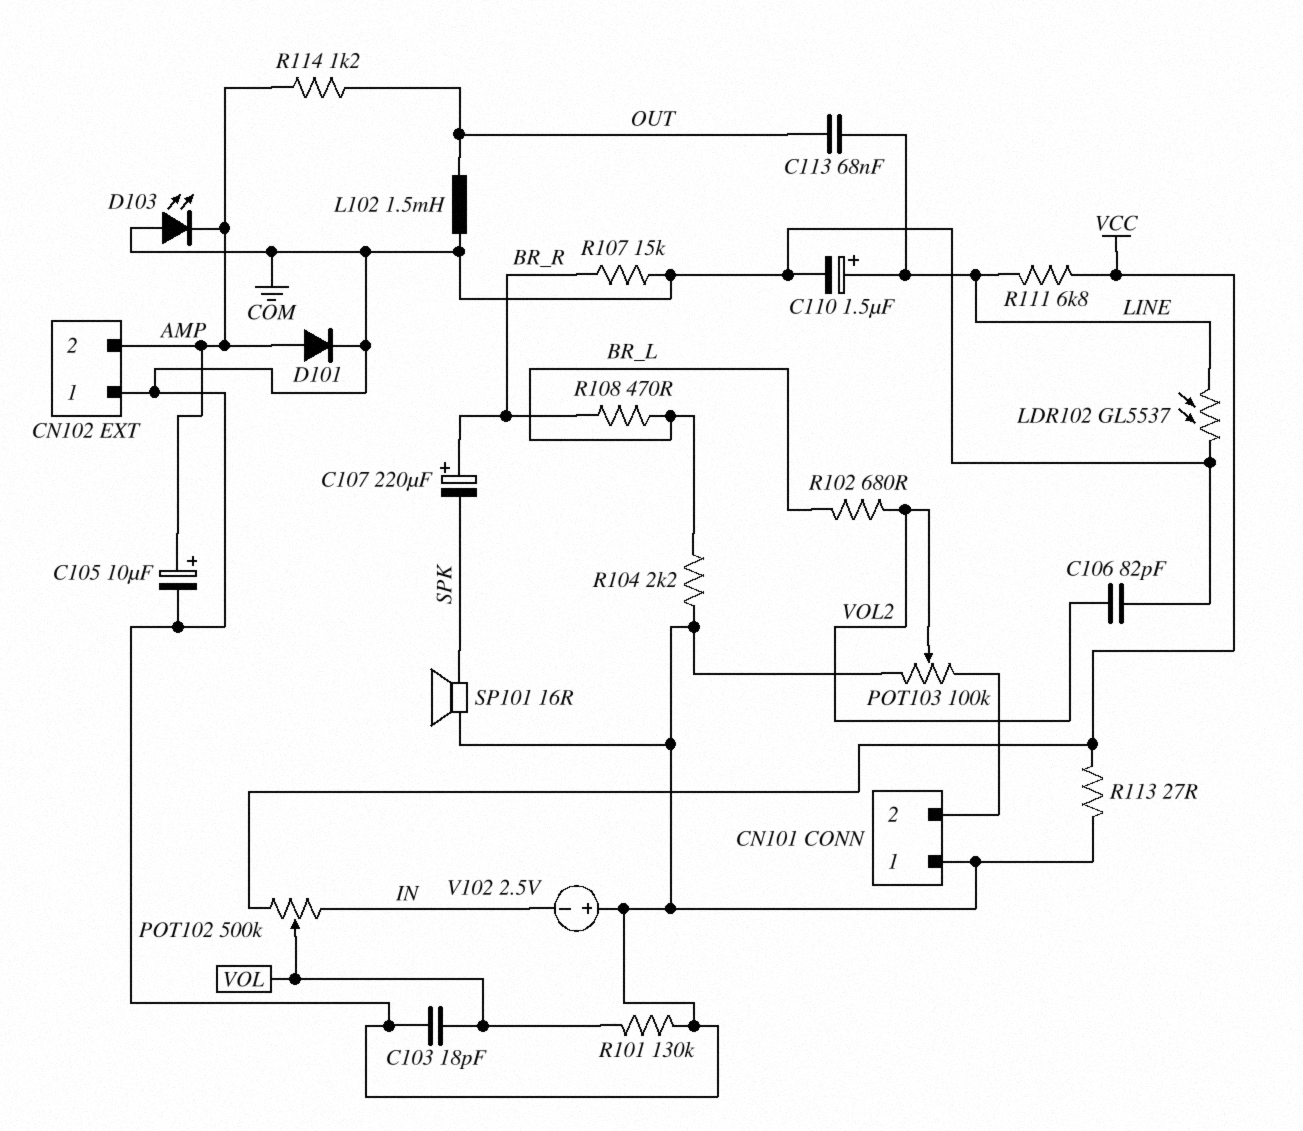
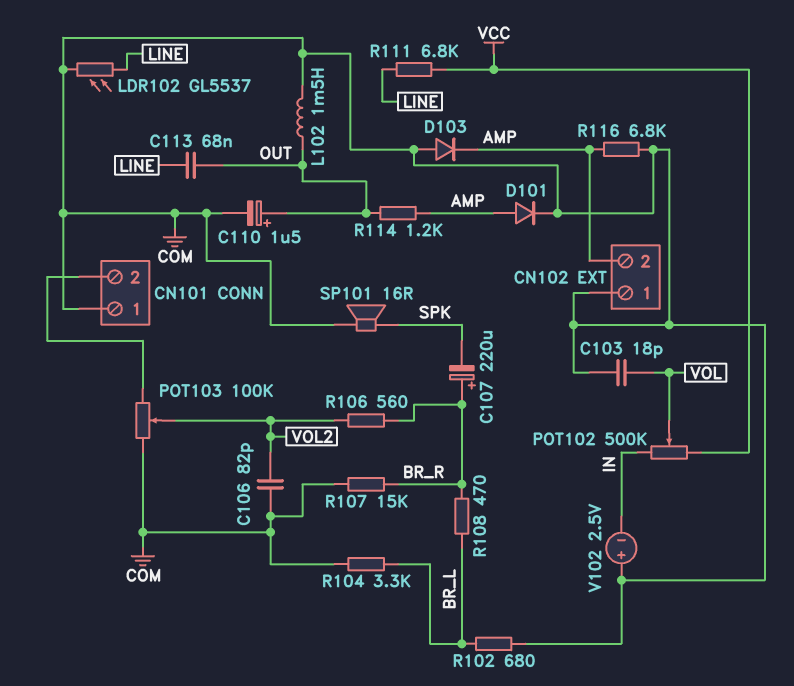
C105: 10uF (plus AMP, minus COM) -> none
C110: 1.5uF (plus LINE, minus COM) -> 1.5uF (plus OUT, minus COM)
D103: LED (A COM, K AMP) -> diode (A COM, K AMP)
R101: 130k (COM, VOL) -> none
R102: 680 (BR_L, VOL2) -> 680 (BR_L, COM)
R104: 2.2k (BR_L, COM) -> 3.3k (BR_L, COM)
R106: none -> 560 (BR_R, VOL2)
R113: 27 (COM, VCC) -> none
R116: none -> 6.8k (AMP, COM)

